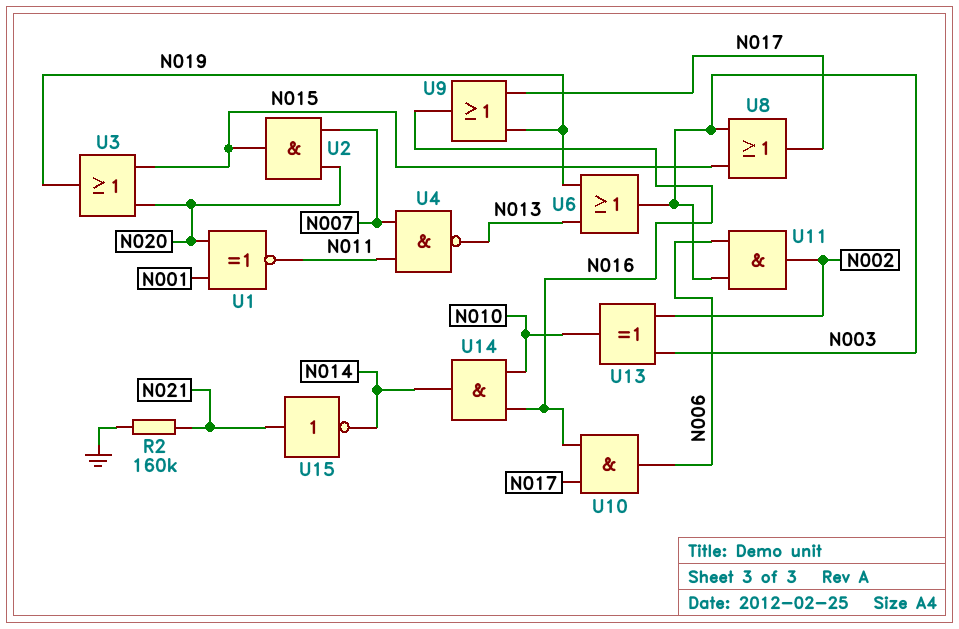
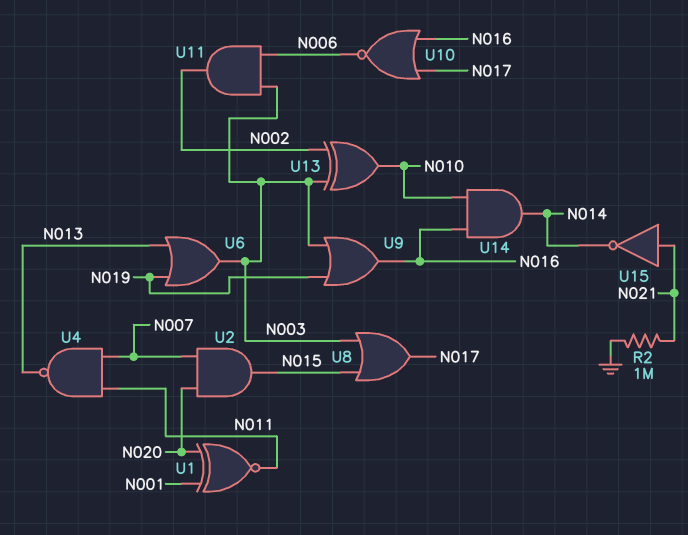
R2: 160k (GND, N021) -> 1M (GND, N021)
U3: OR (in N015, in N020, out N019) -> none
U9: OR (in N017, in N019, out N016) -> OR (in N003, in N019, out N016)
U10: AND (in N016, in N017, out N006) -> NOR (in N016, in N017, out N006)

